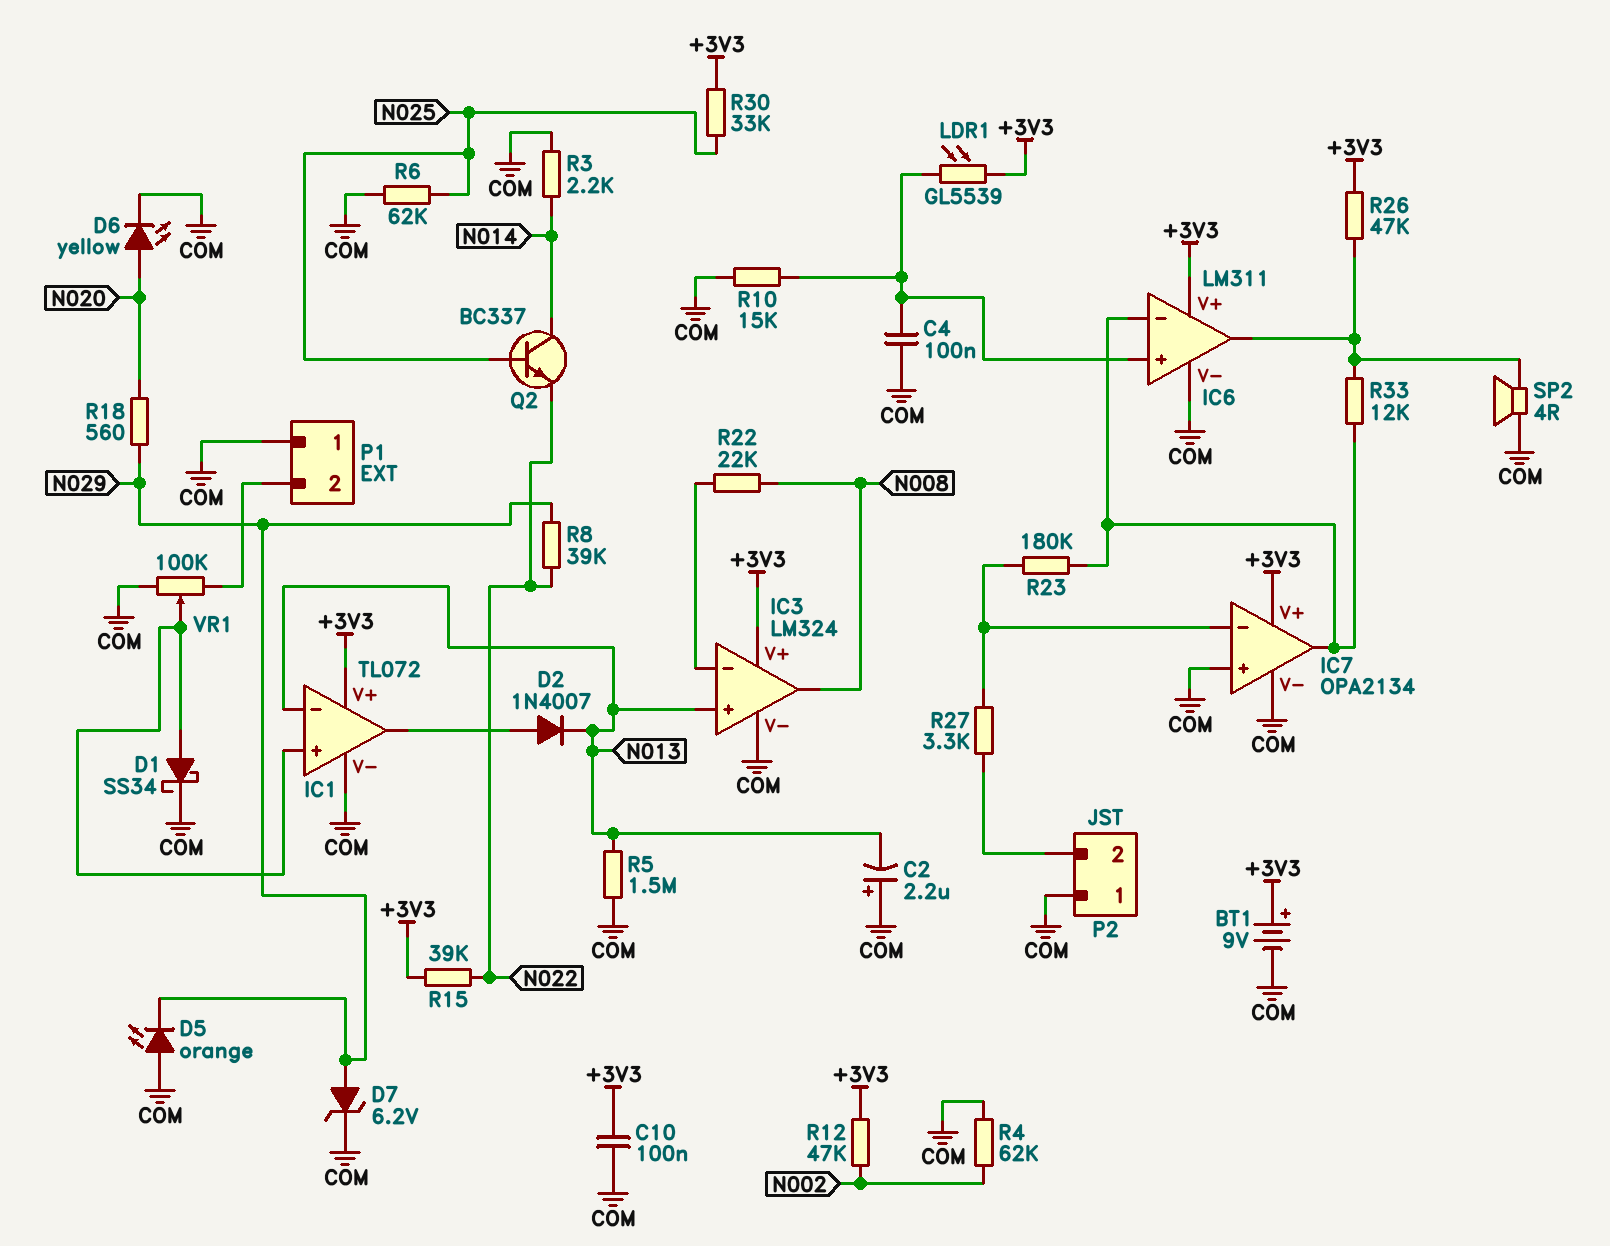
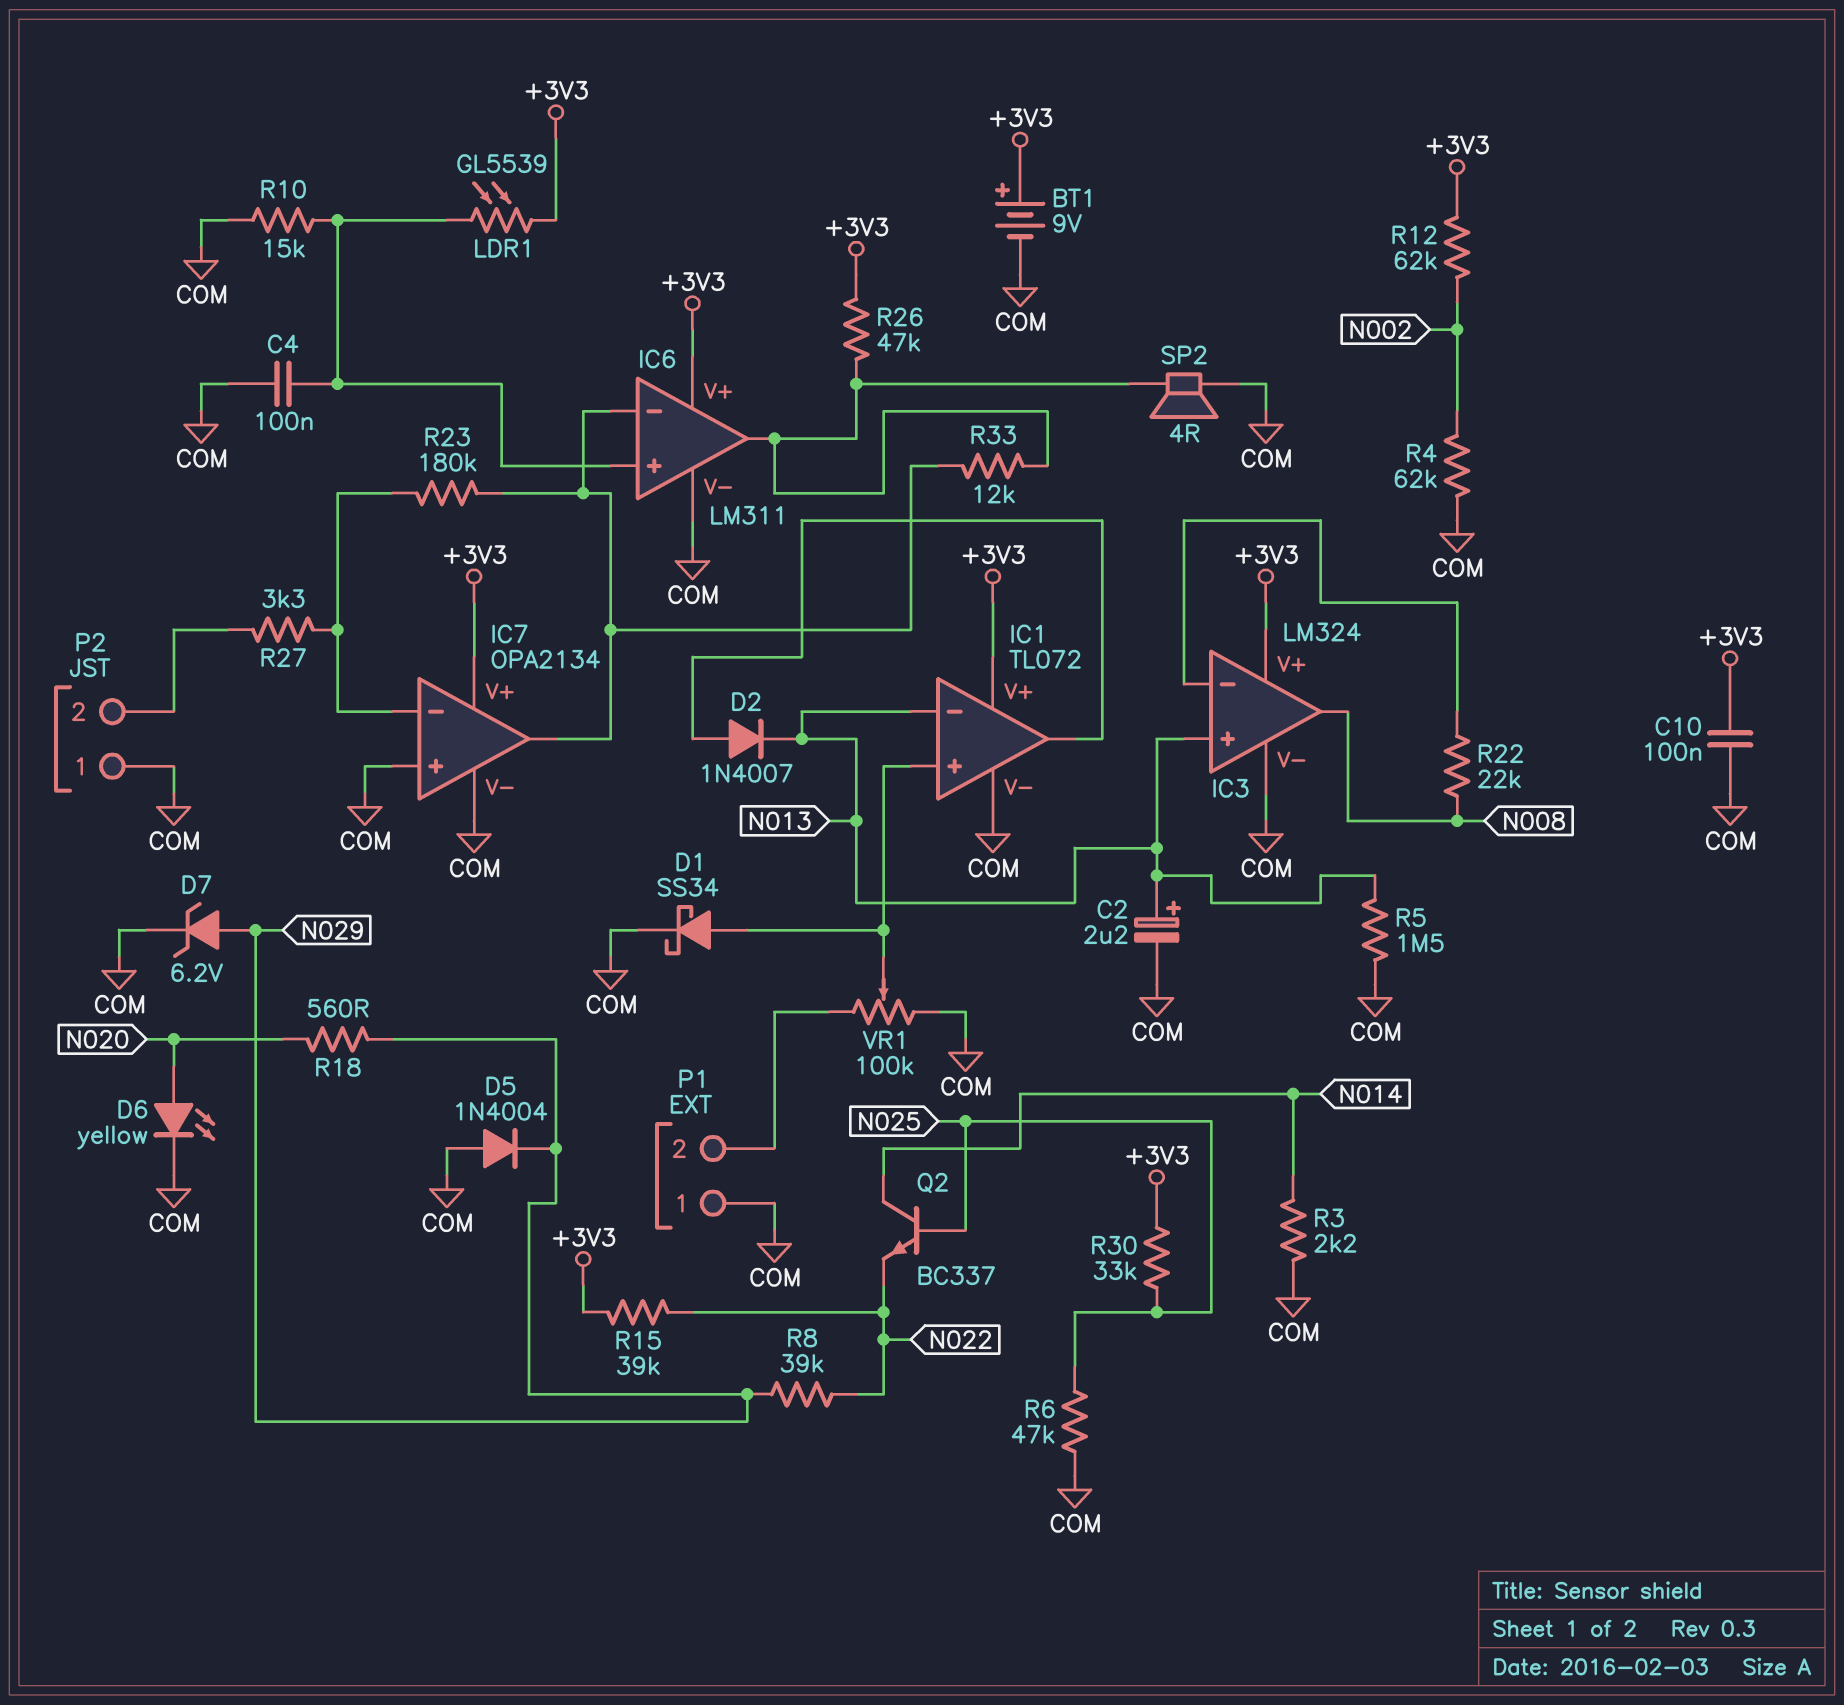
C2: 2.2uF (plus COM, minus N013) -> 2.2uF (plus N013, minus COM)
D5: LED orange (A COM, K N029) -> diode 1N4004 (A COM, K N029)
R6: 62k (COM, N025) -> 47k (COM, N025)
R12: 47k (+3V3, N002) -> 62k (+3V3, N002)

